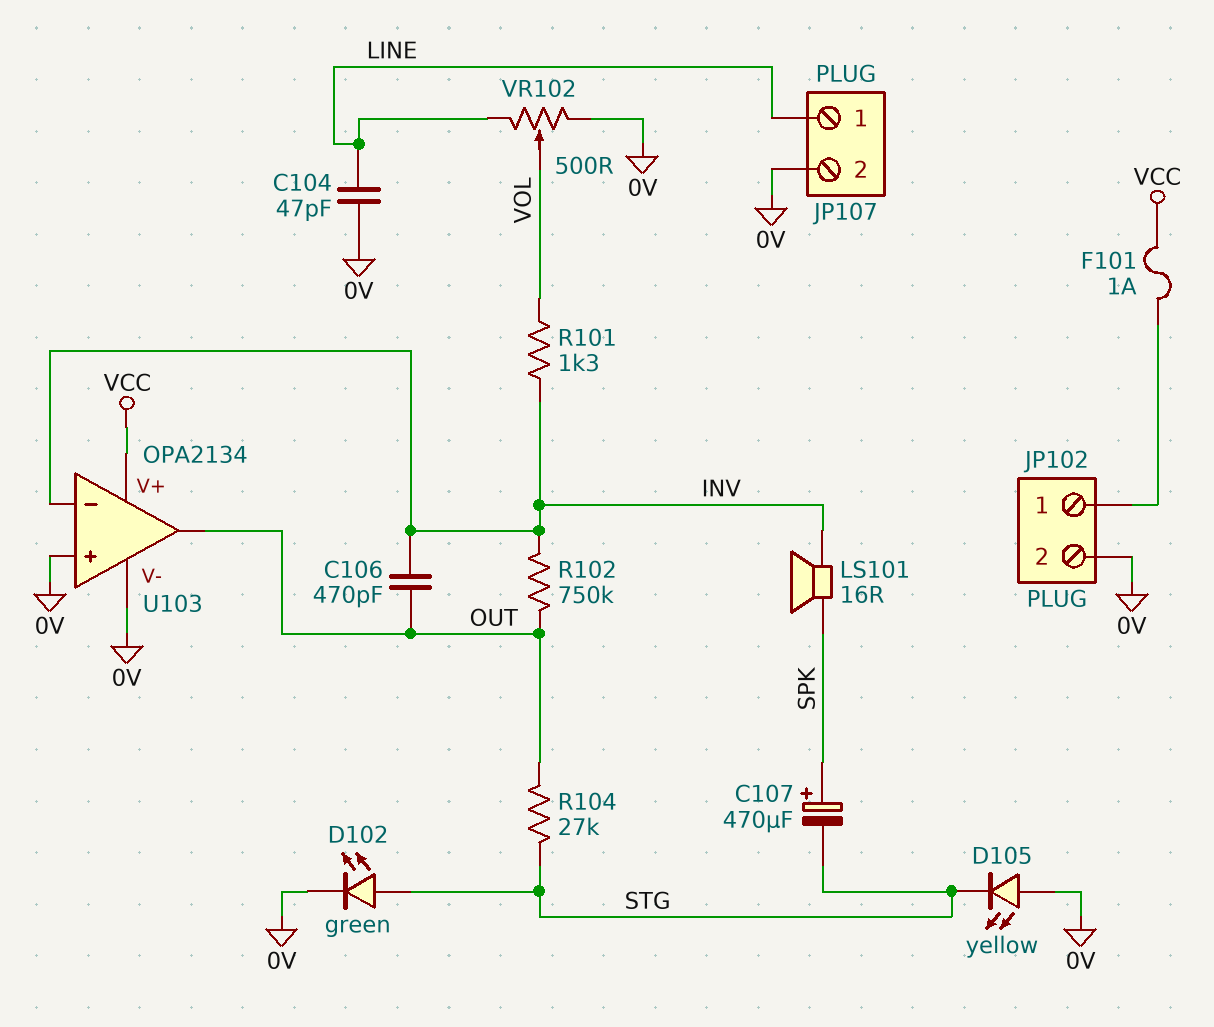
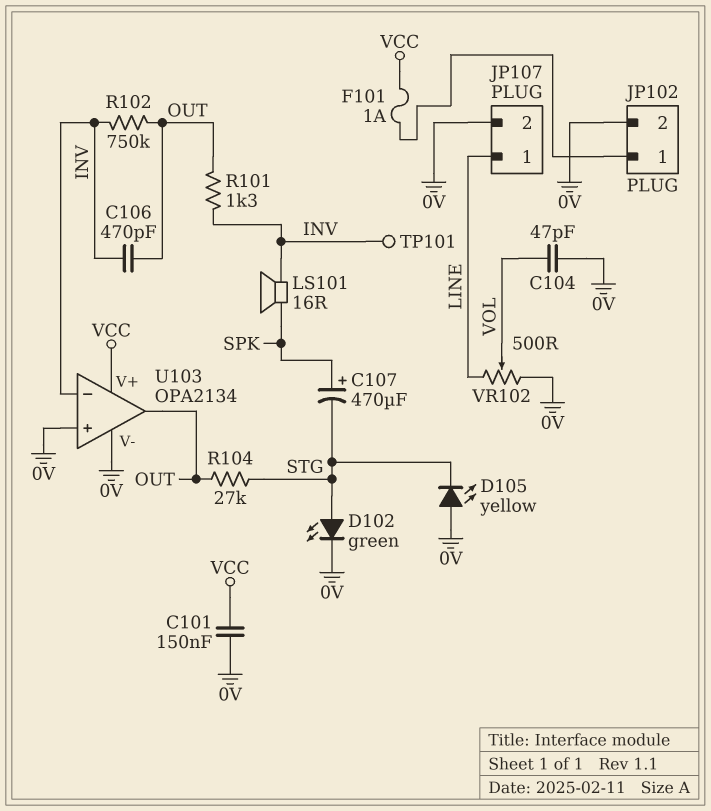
C101: none -> 150nF (0V, VCC)
C104: 47pF (0V, LINE) -> 47pF (0V, VOL)
R101: 1.3k (INV, VOL) -> 1.3k (INV, OUT)
TP101: none -> test point (INV)

